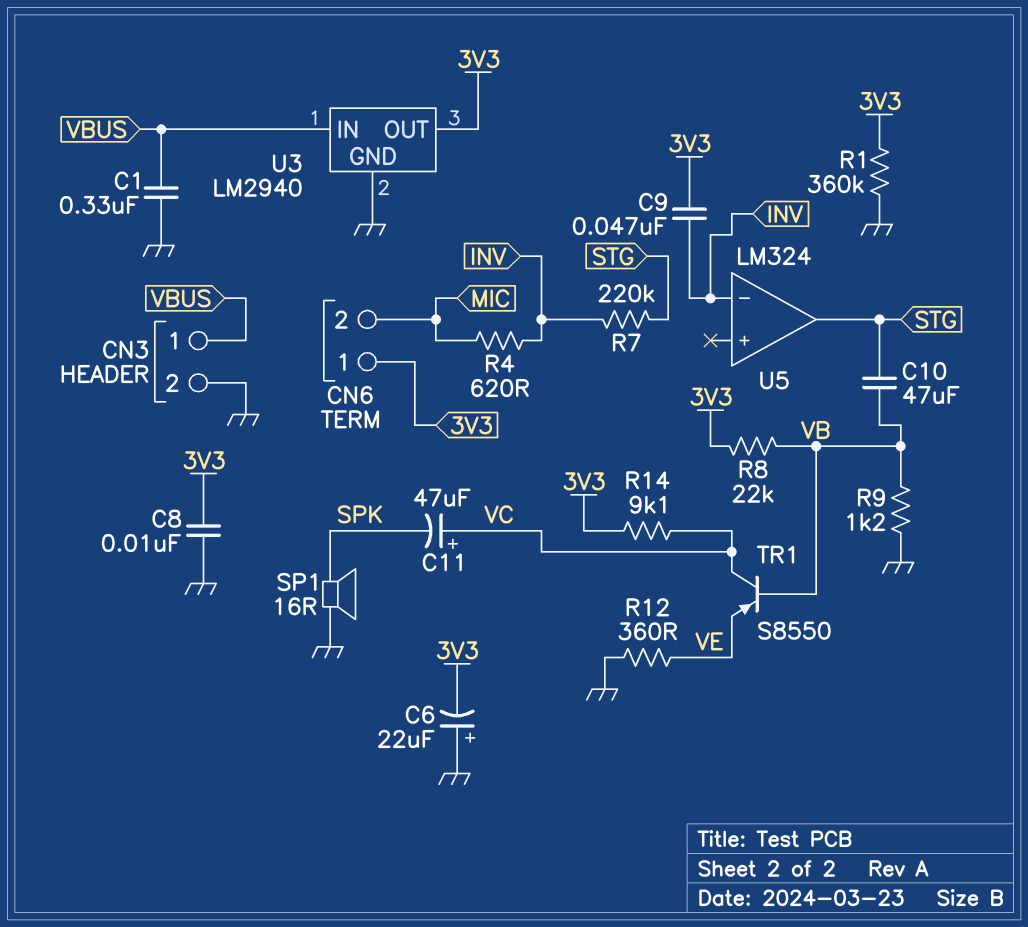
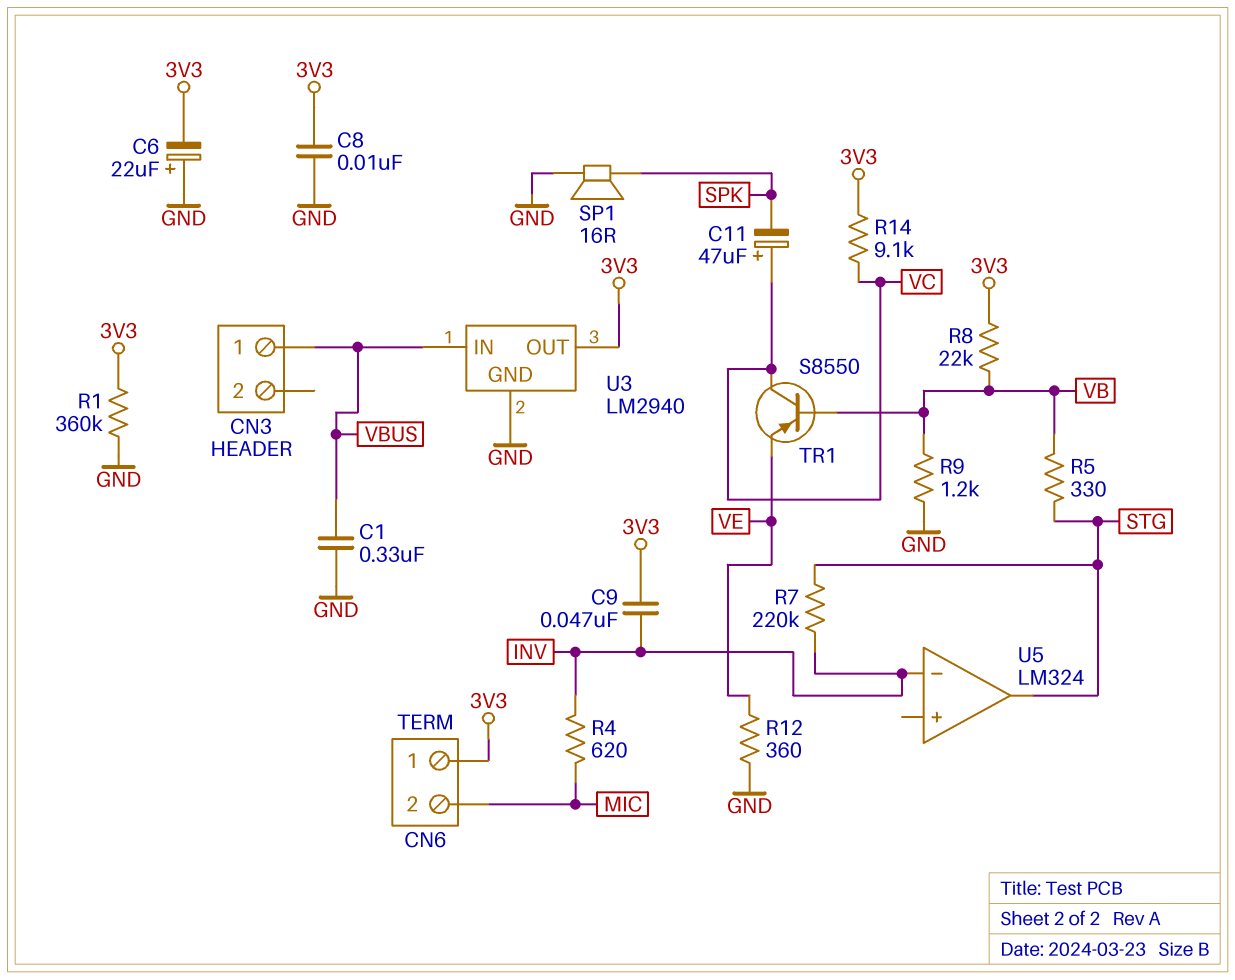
C10: 47uF (STG, VB) -> none
CN3 pin 2: GND -> none
R5: none -> 330 (STG, VB)

